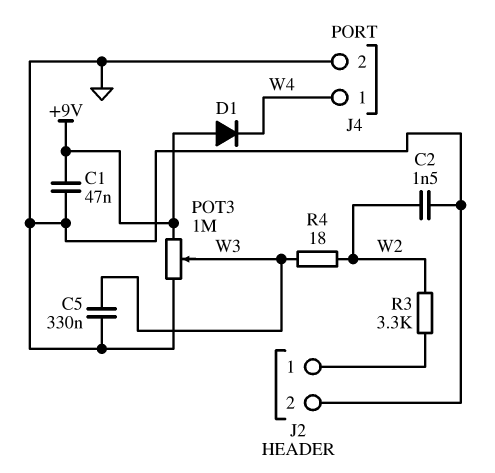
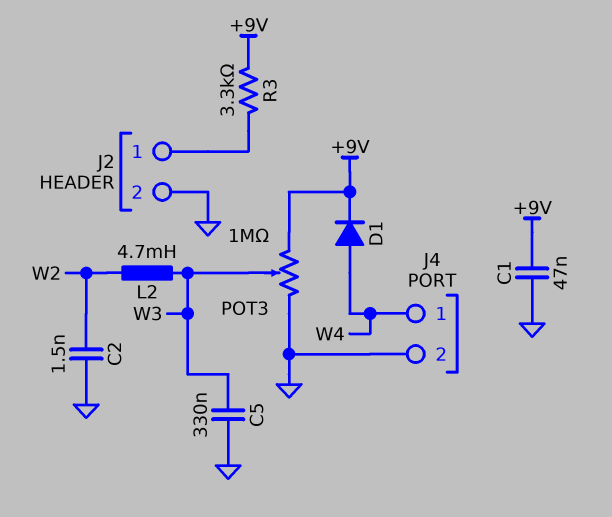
D1: diode (A +9V, K W4) -> diode (A W4, K +9V)
L2: none -> 4.7mH (W2, W3)
R3: 3.3k (J2/1, W2) -> 3.3k (+9V, J2/1)
R4: 18 (W2, W3) -> none

